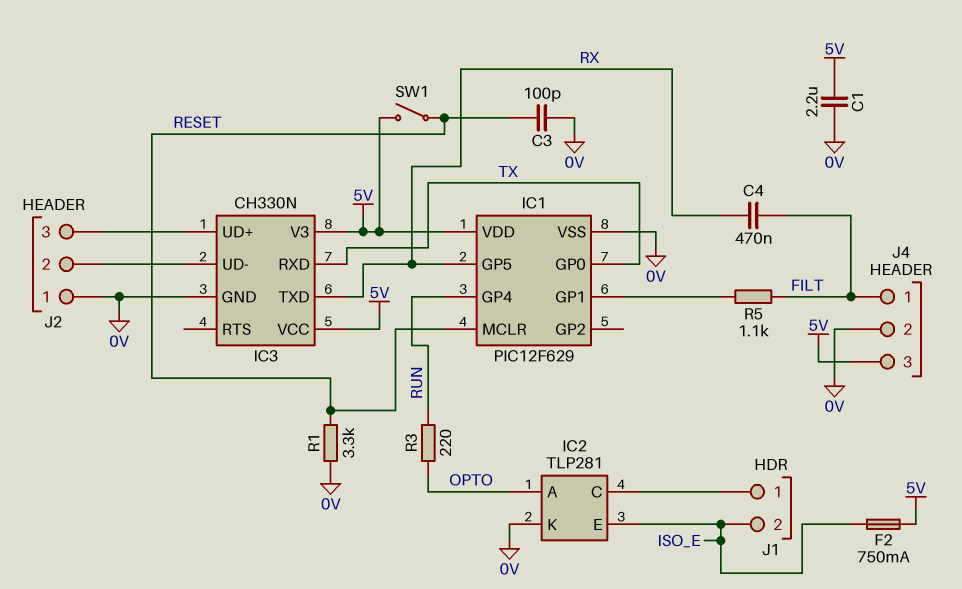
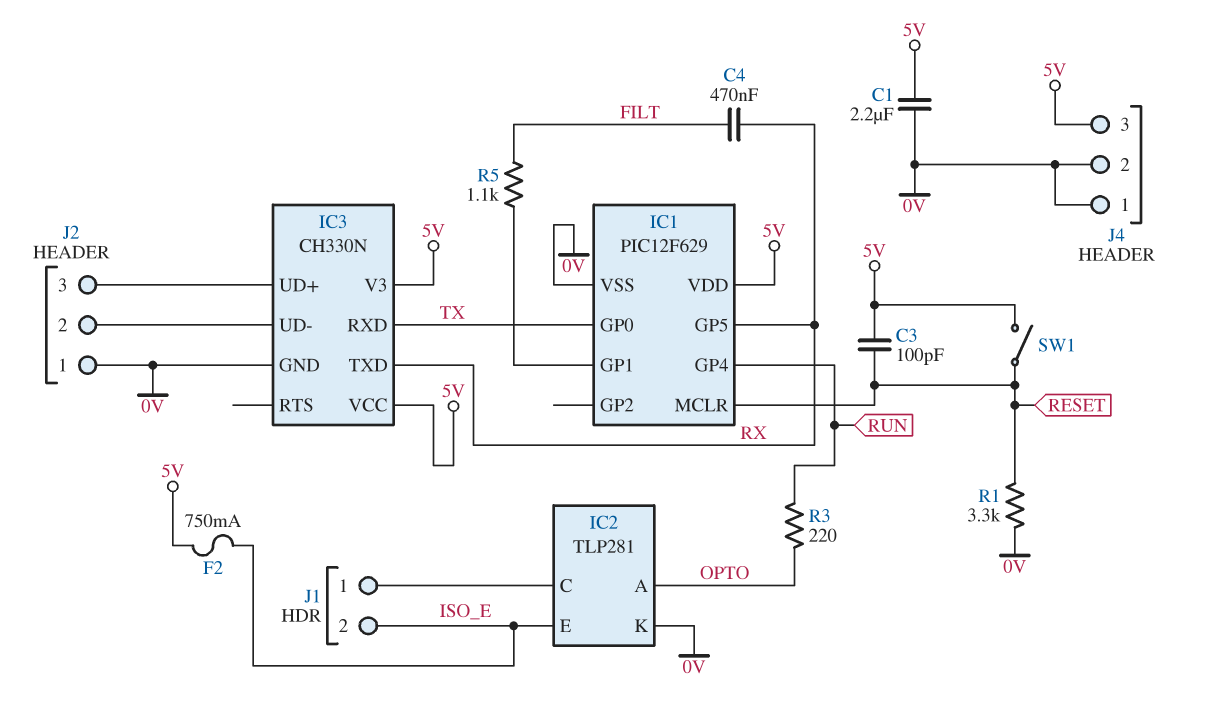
C3: 100pF (0V, RESET) -> 100pF (5V, RESET)
J4 pin 1: FILT -> 0V

